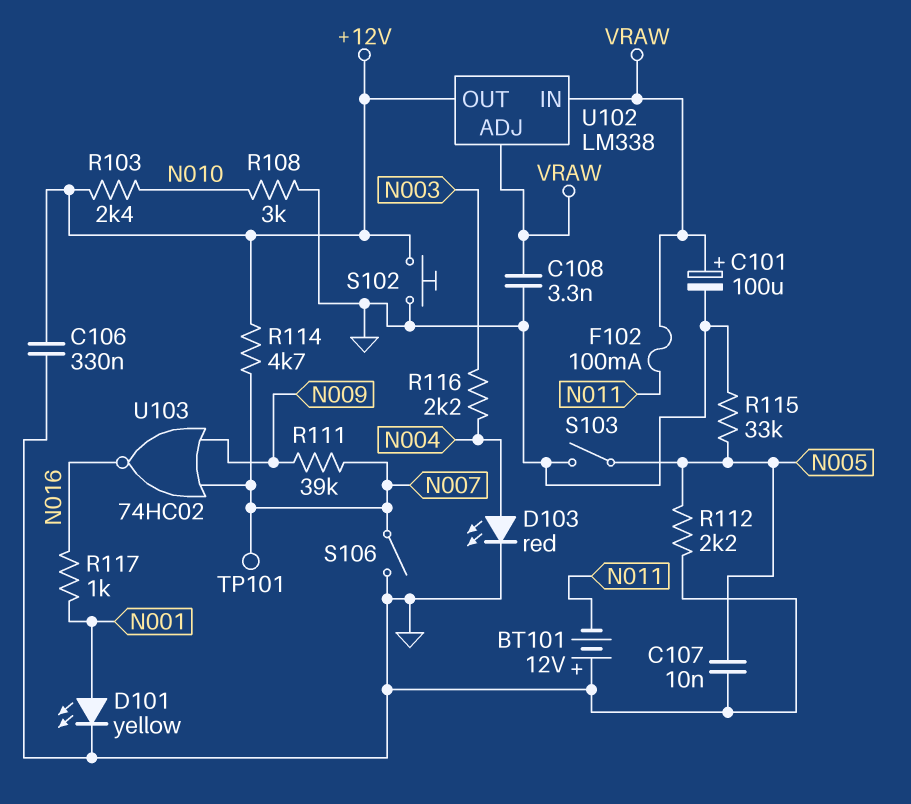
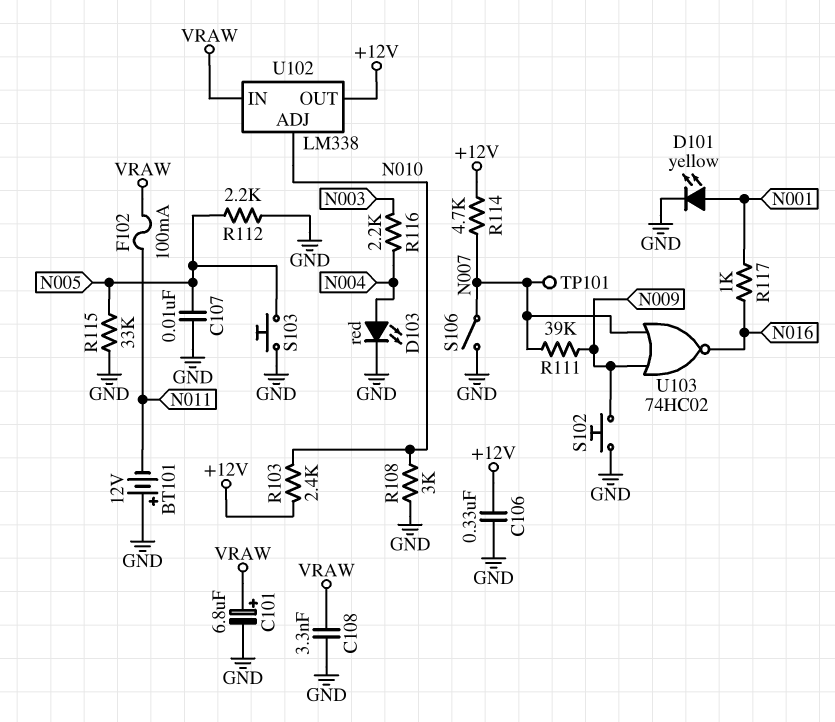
C101: 100uF (plus VRAW, minus GND) -> 6.8uF (plus VRAW, minus GND)
S102: button (+12V, GND) -> button (GND, N009)
S103: switch (GND, N005) -> button (GND, N005)
U102 pin ADJ: VRAW -> N010

